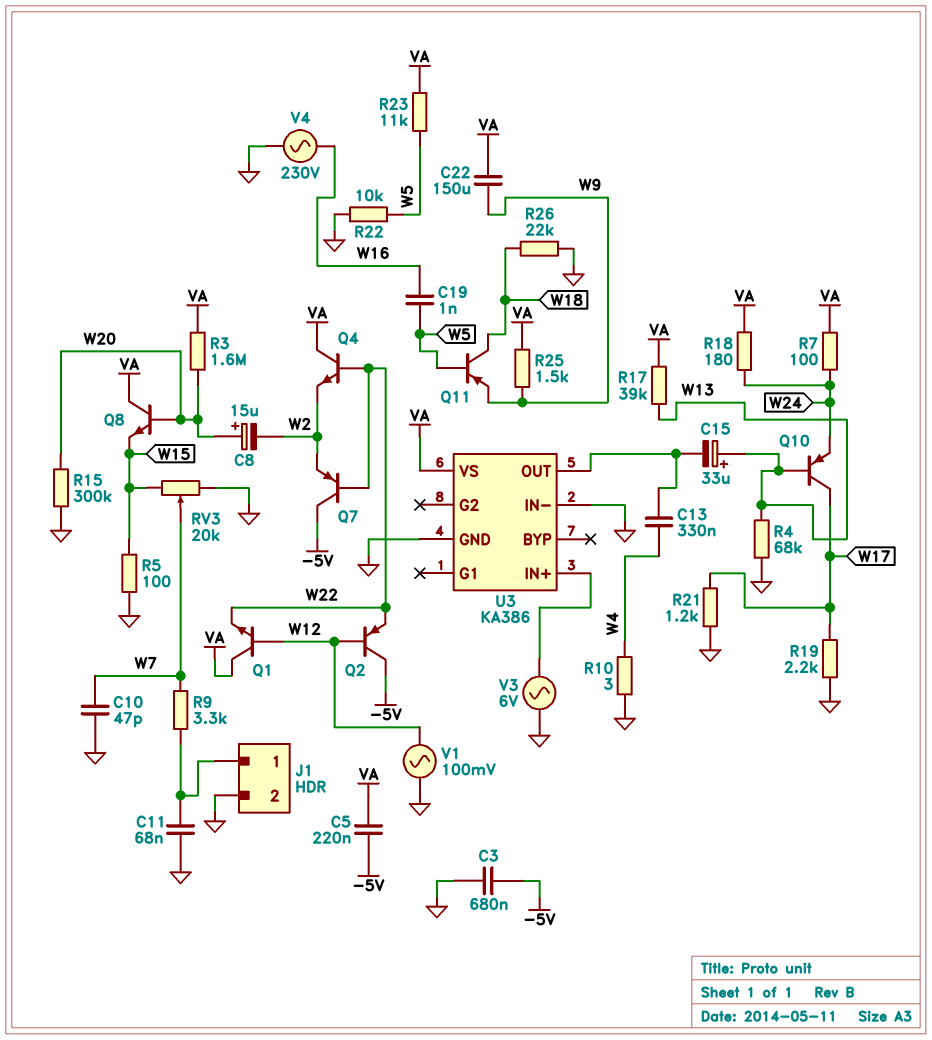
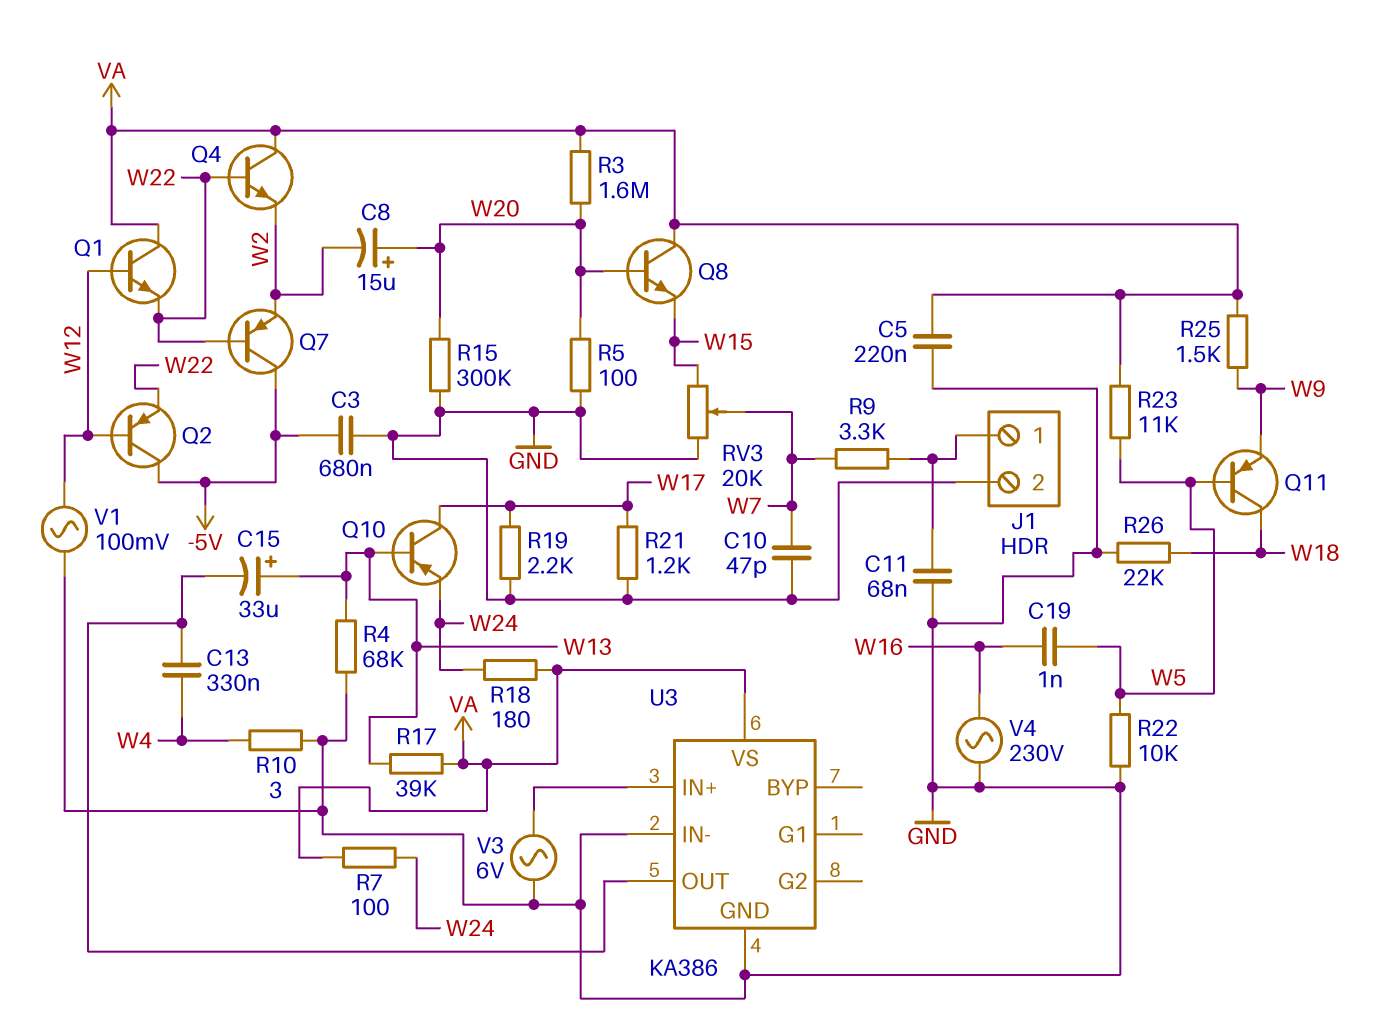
C5: 220nF (-5V, VA) -> 220nF (GND, VA)
C22: 150uF (VA, W9) -> none
R5: 100 (GND, W15) -> 100 (GND, W20)

